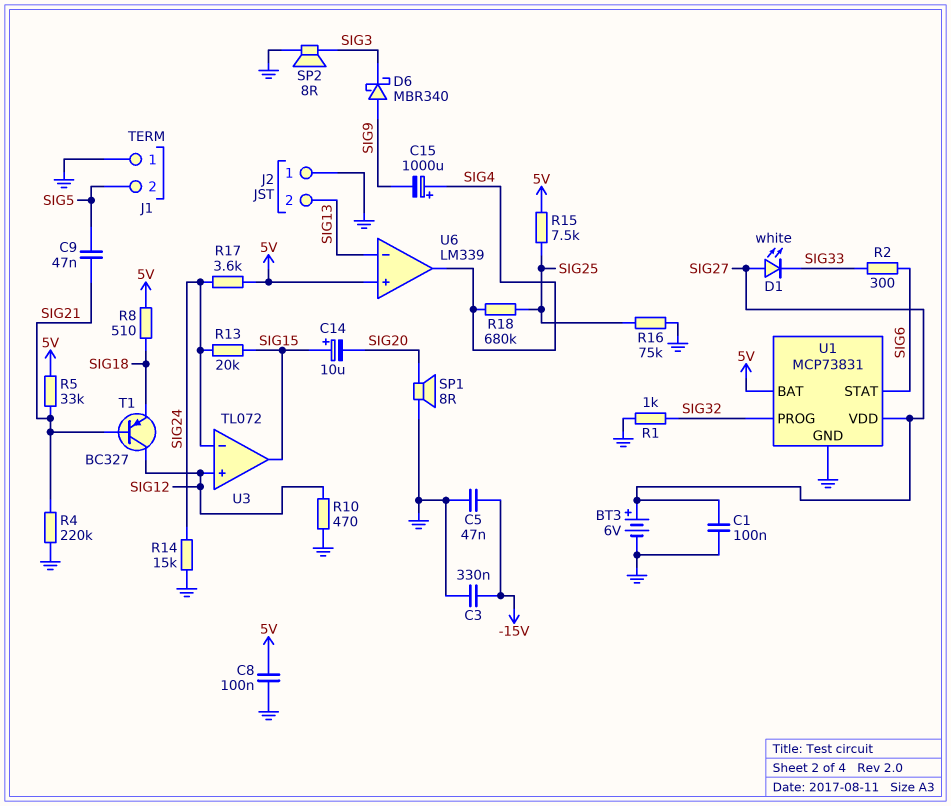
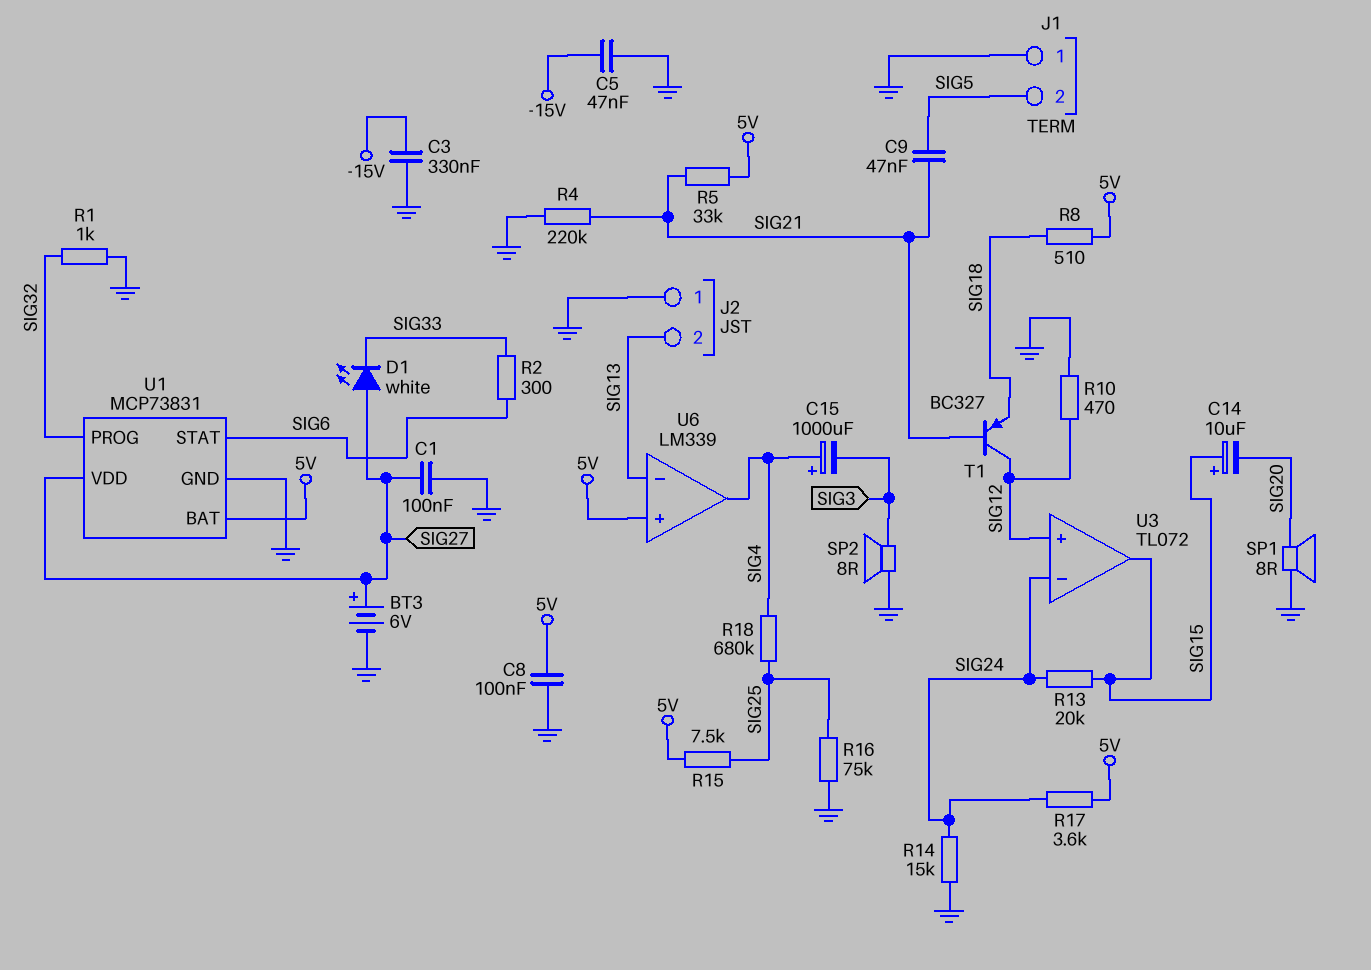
C15: 1000uF (plus SIG4, minus SIG9) -> 1000uF (plus SIG4, minus SIG3)
D6: schottky MBR340 (A SIG9, K SIG3) -> none

